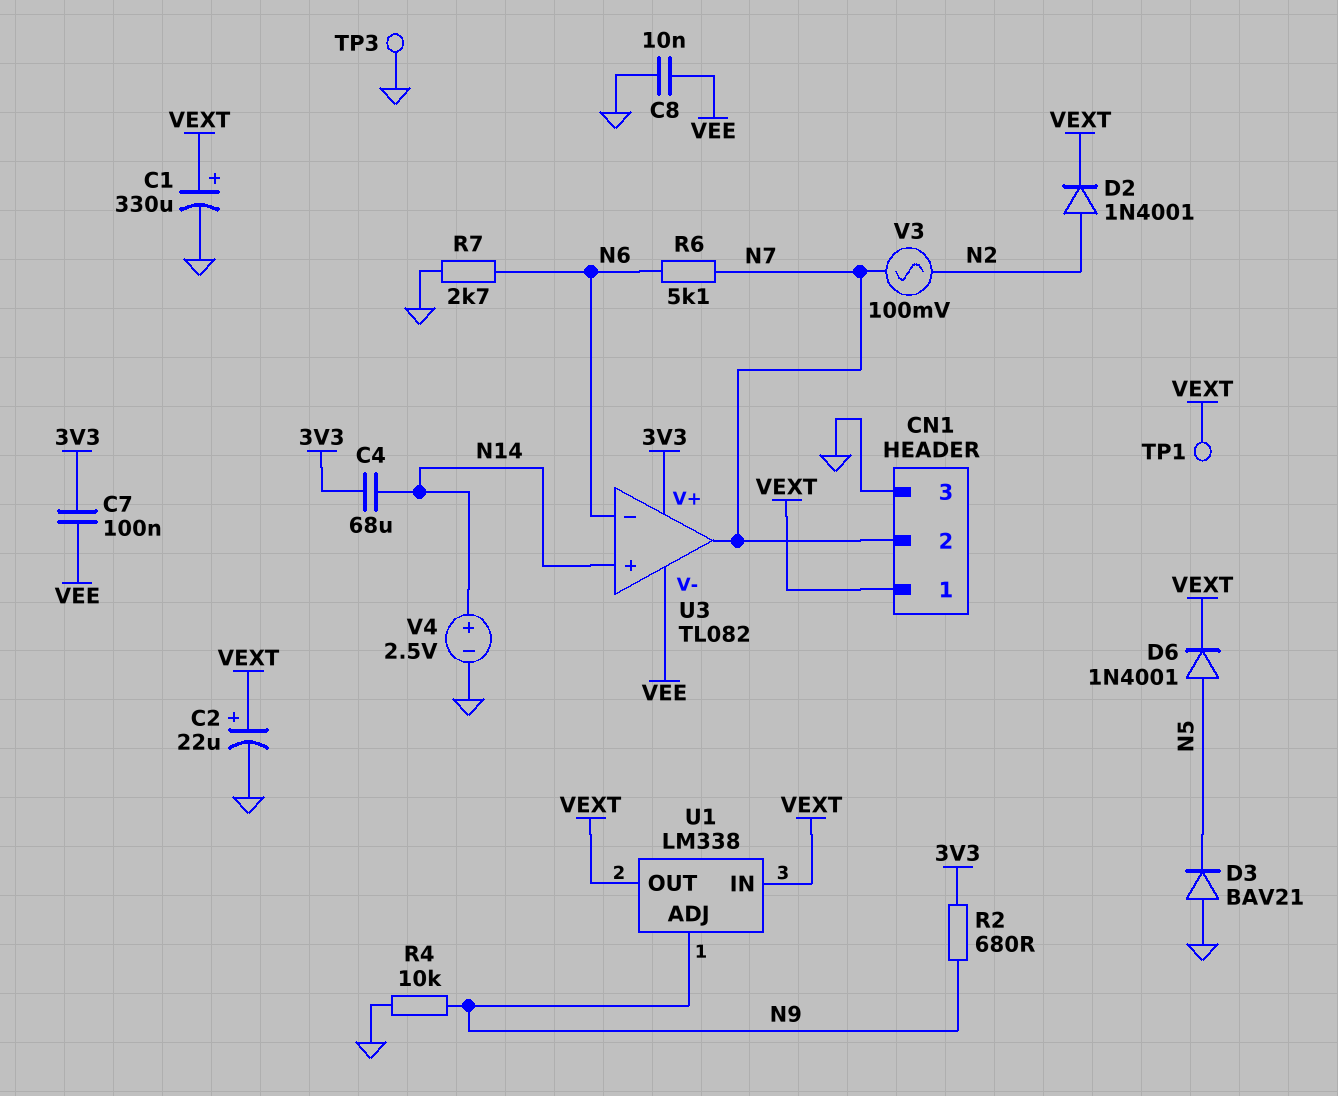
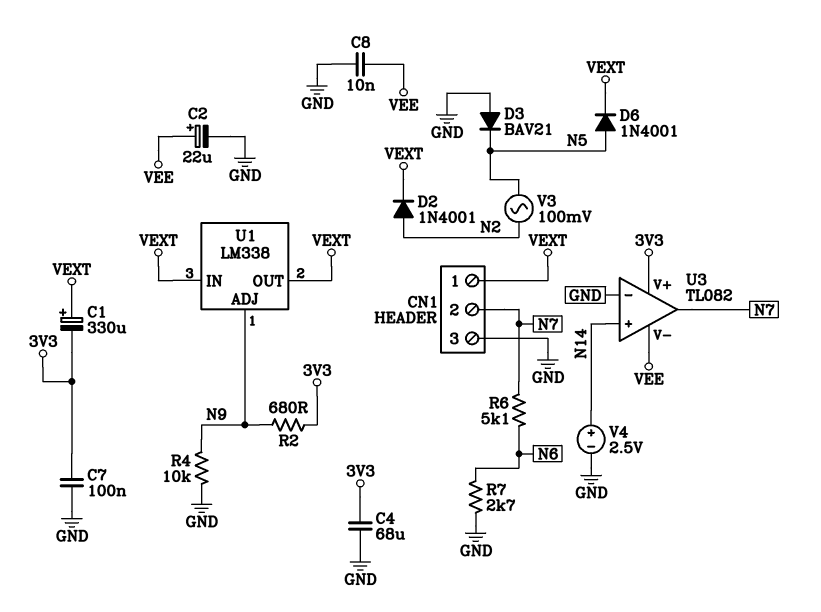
C1: 330uF (plus VEXT, minus GND) -> 330uF (plus VEXT, minus 3V3)
C2: 22uF (plus VEXT, minus GND) -> 22uF (plus VEE, minus GND)
C4: 68uF (3V3, N14) -> 68uF (3V3, GND)
C7: 100nF (3V3, VEE) -> 100nF (3V3, GND)
TP1: test point (VEXT) -> none
TP3: test point (GND) -> none
U3 pin in-: N6 -> GND
V3: AC 100mV (N2, N7) -> AC 100mV (N2, N5)

